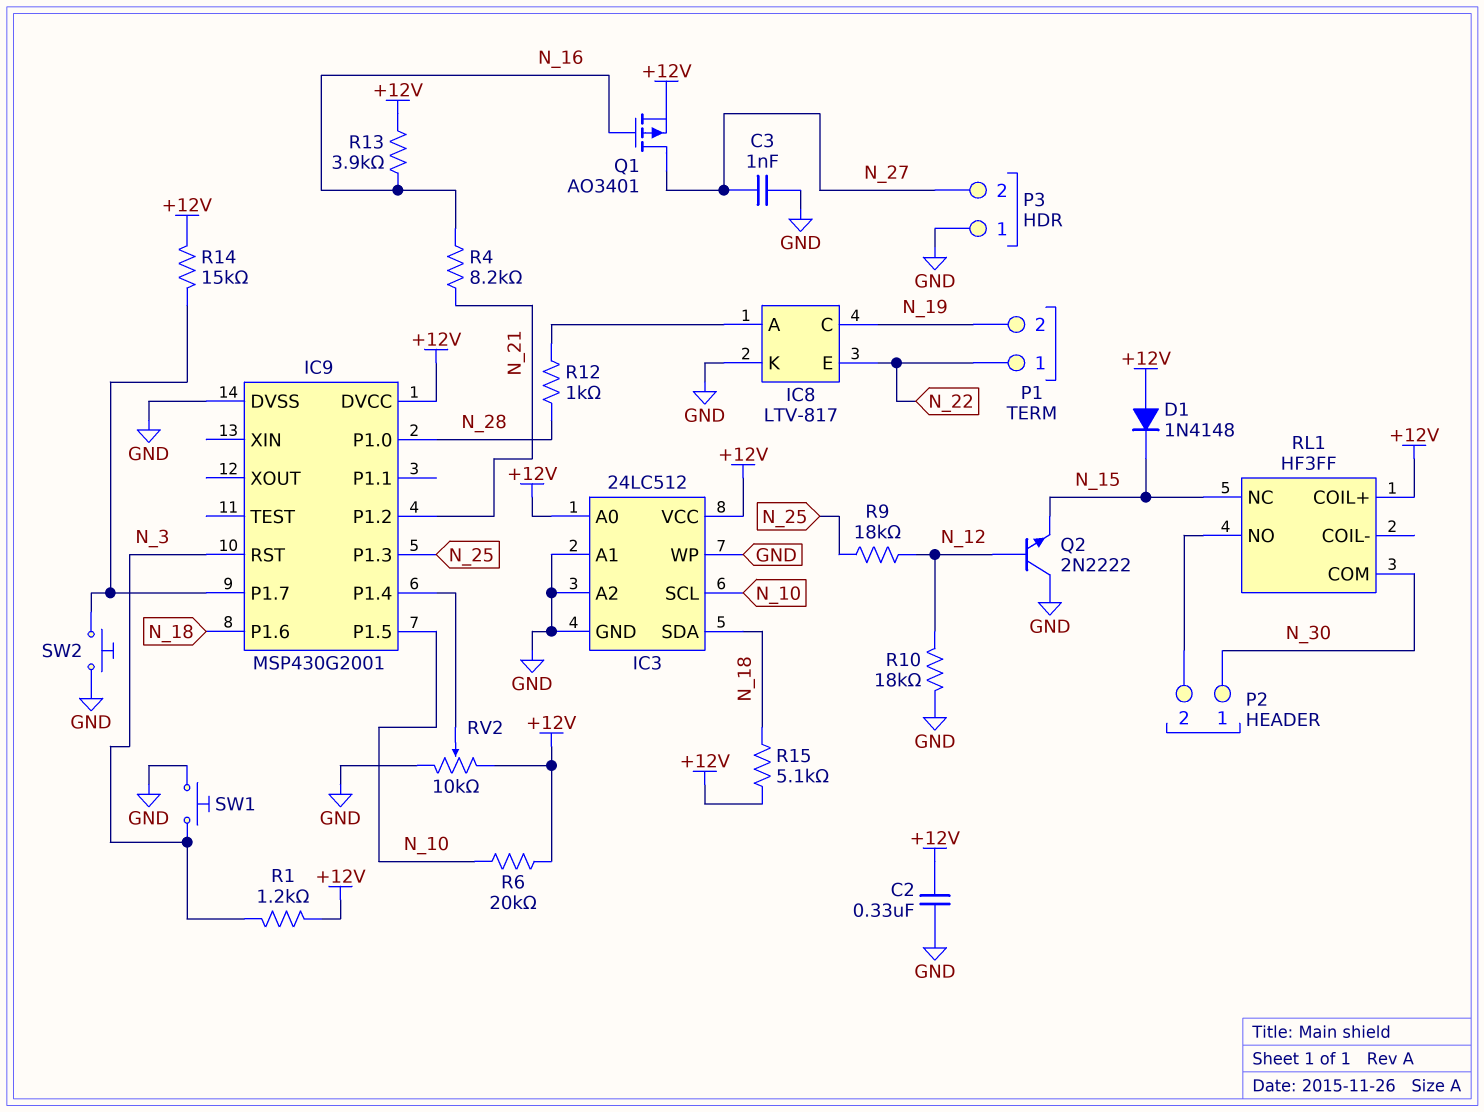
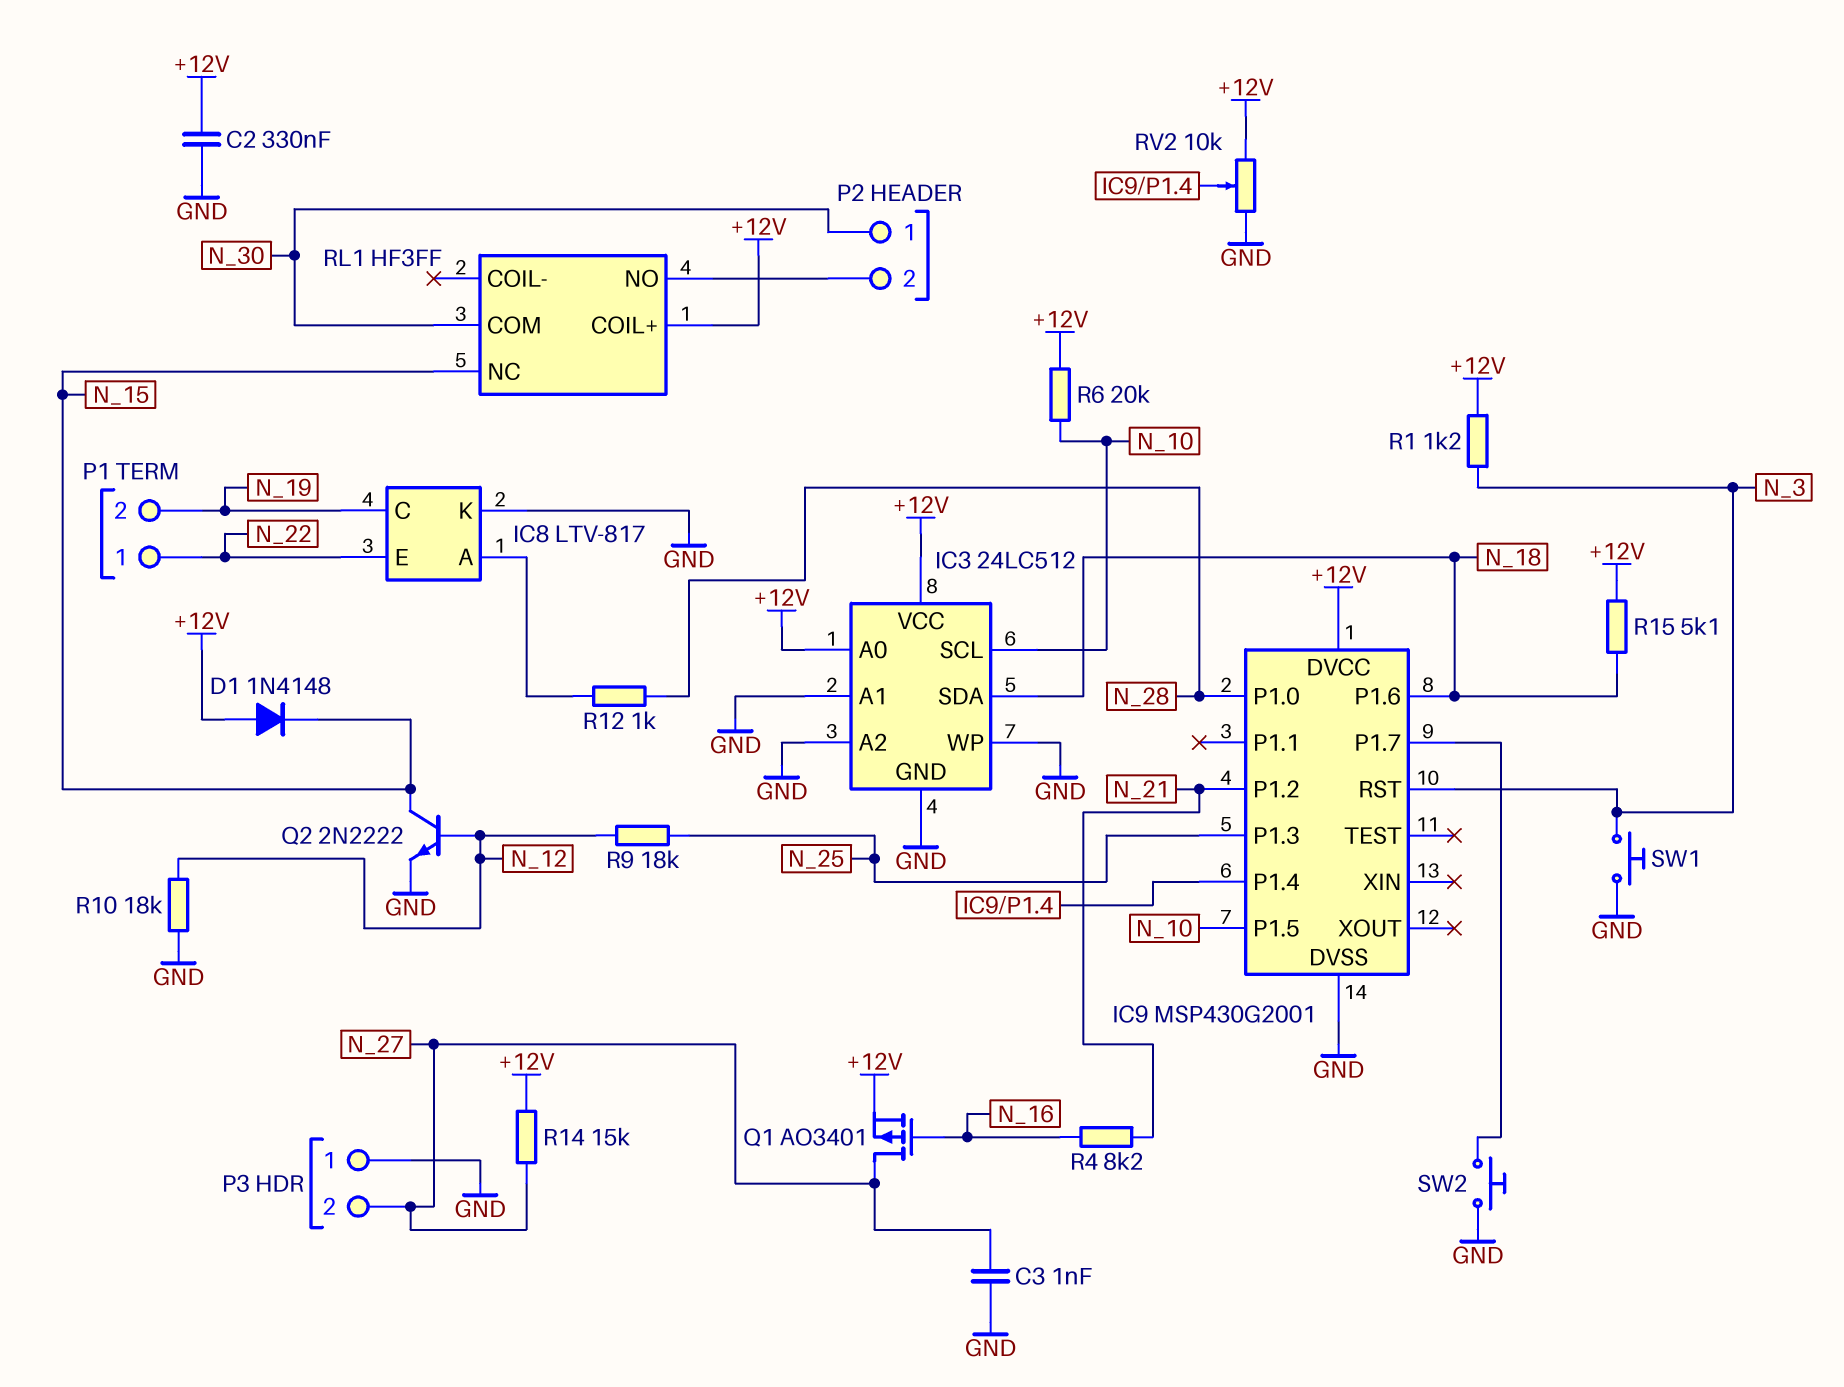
Q2: NPN 2N2222 (B N_12, C GND, E N_15) -> NPN 2N2222 (B N_12, C N_15, E GND)
R13: 3.9k (+12V, N_16) -> none
R14: 15k (+12V, IC9/P1.7) -> 15k (+12V, N_27)

